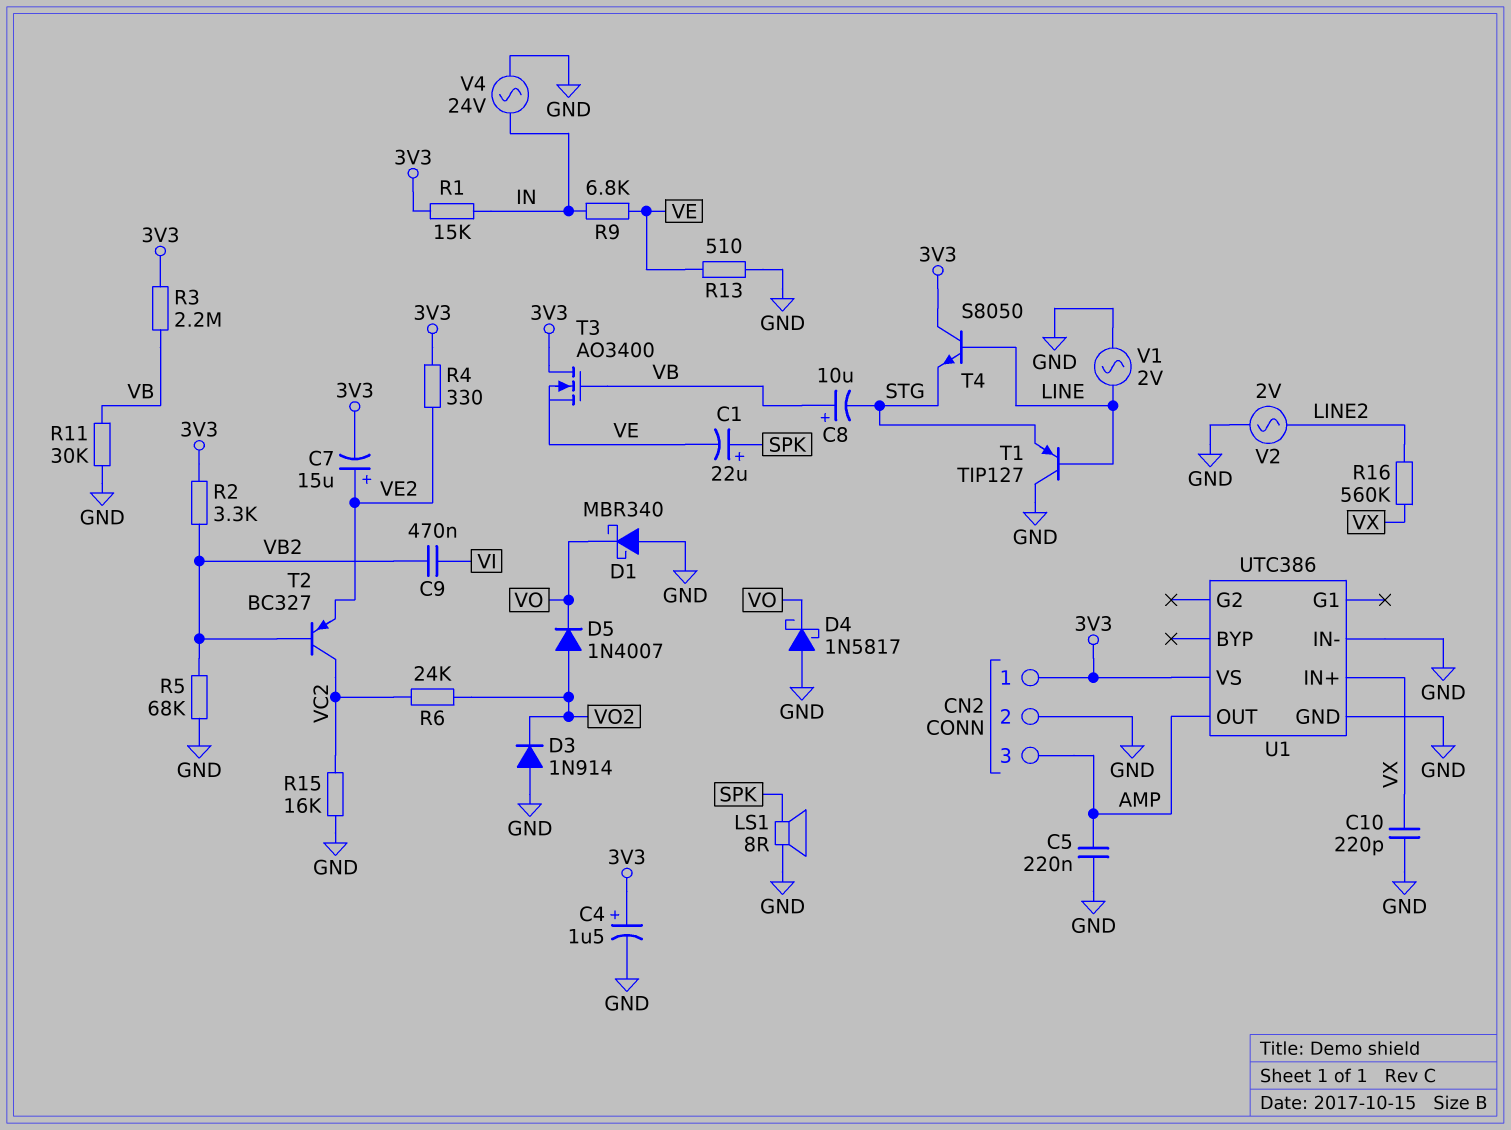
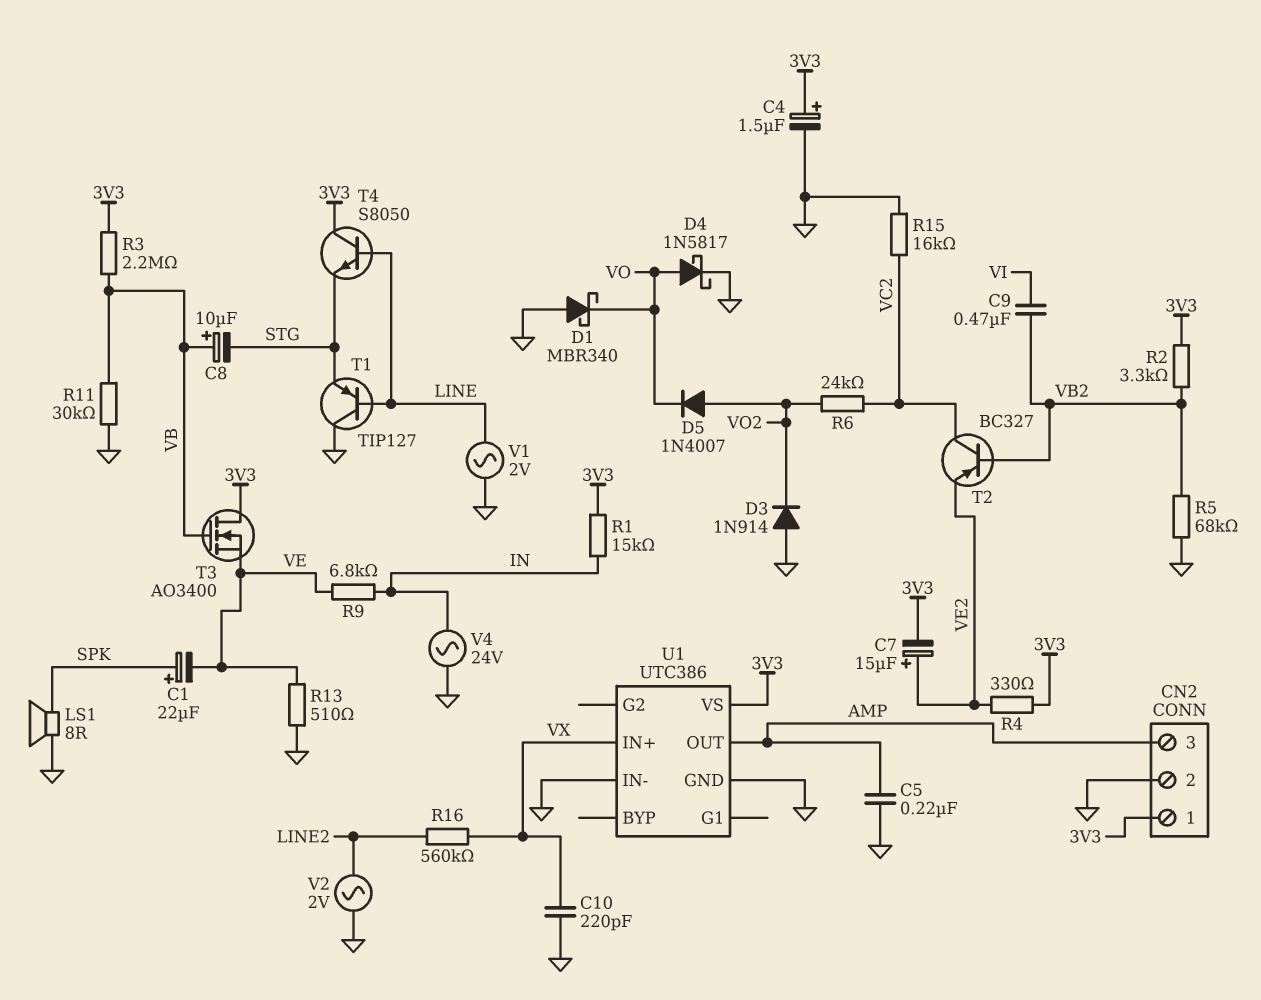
D4: schottky 1N5817 (A GND, K VO) -> schottky 1N5817 (A VO, K GND)

